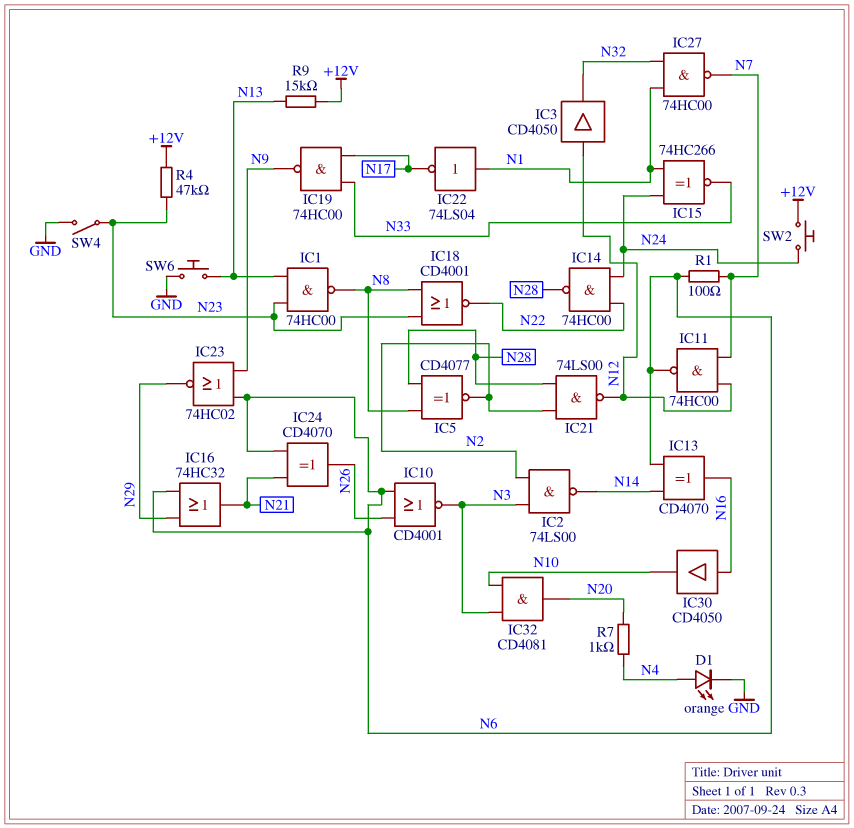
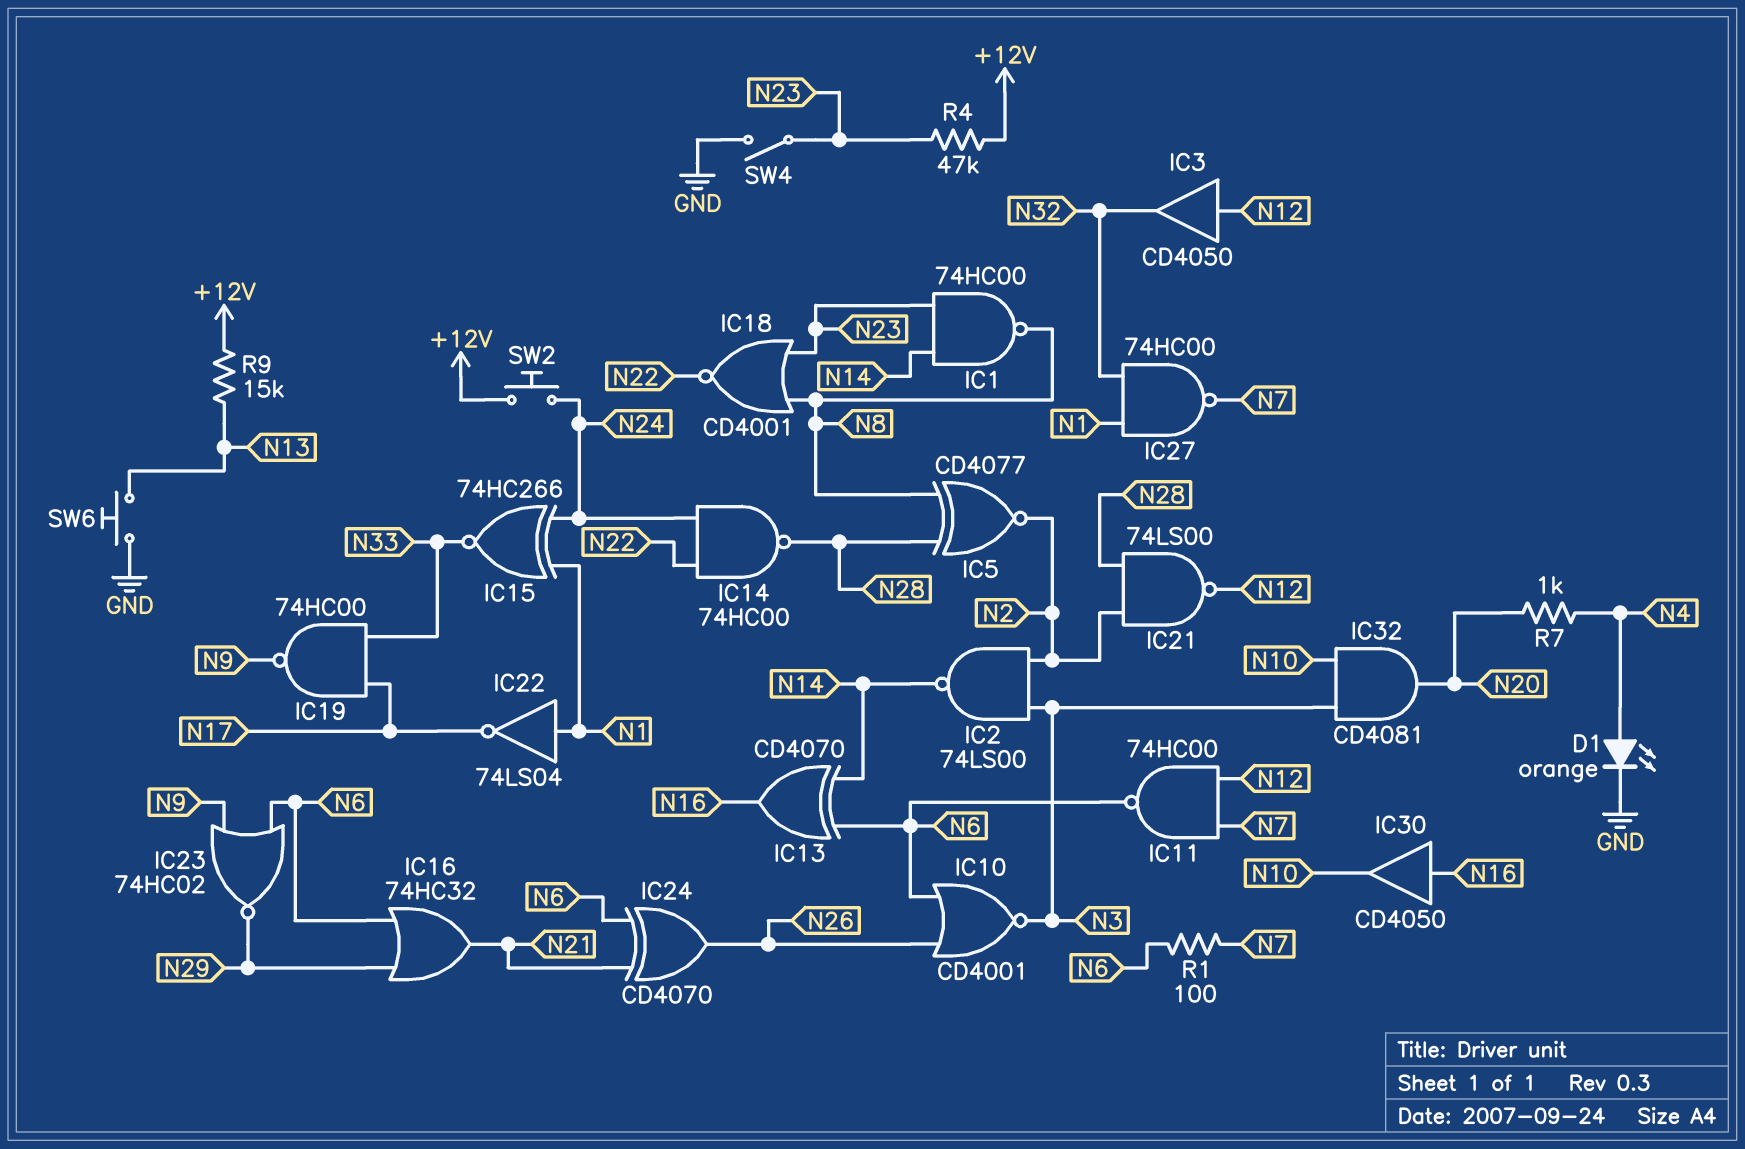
IC1: NAND 74HC00 (in N13, in N23, out N8) -> NAND 74HC00 (in N14, in N23, out N8)

